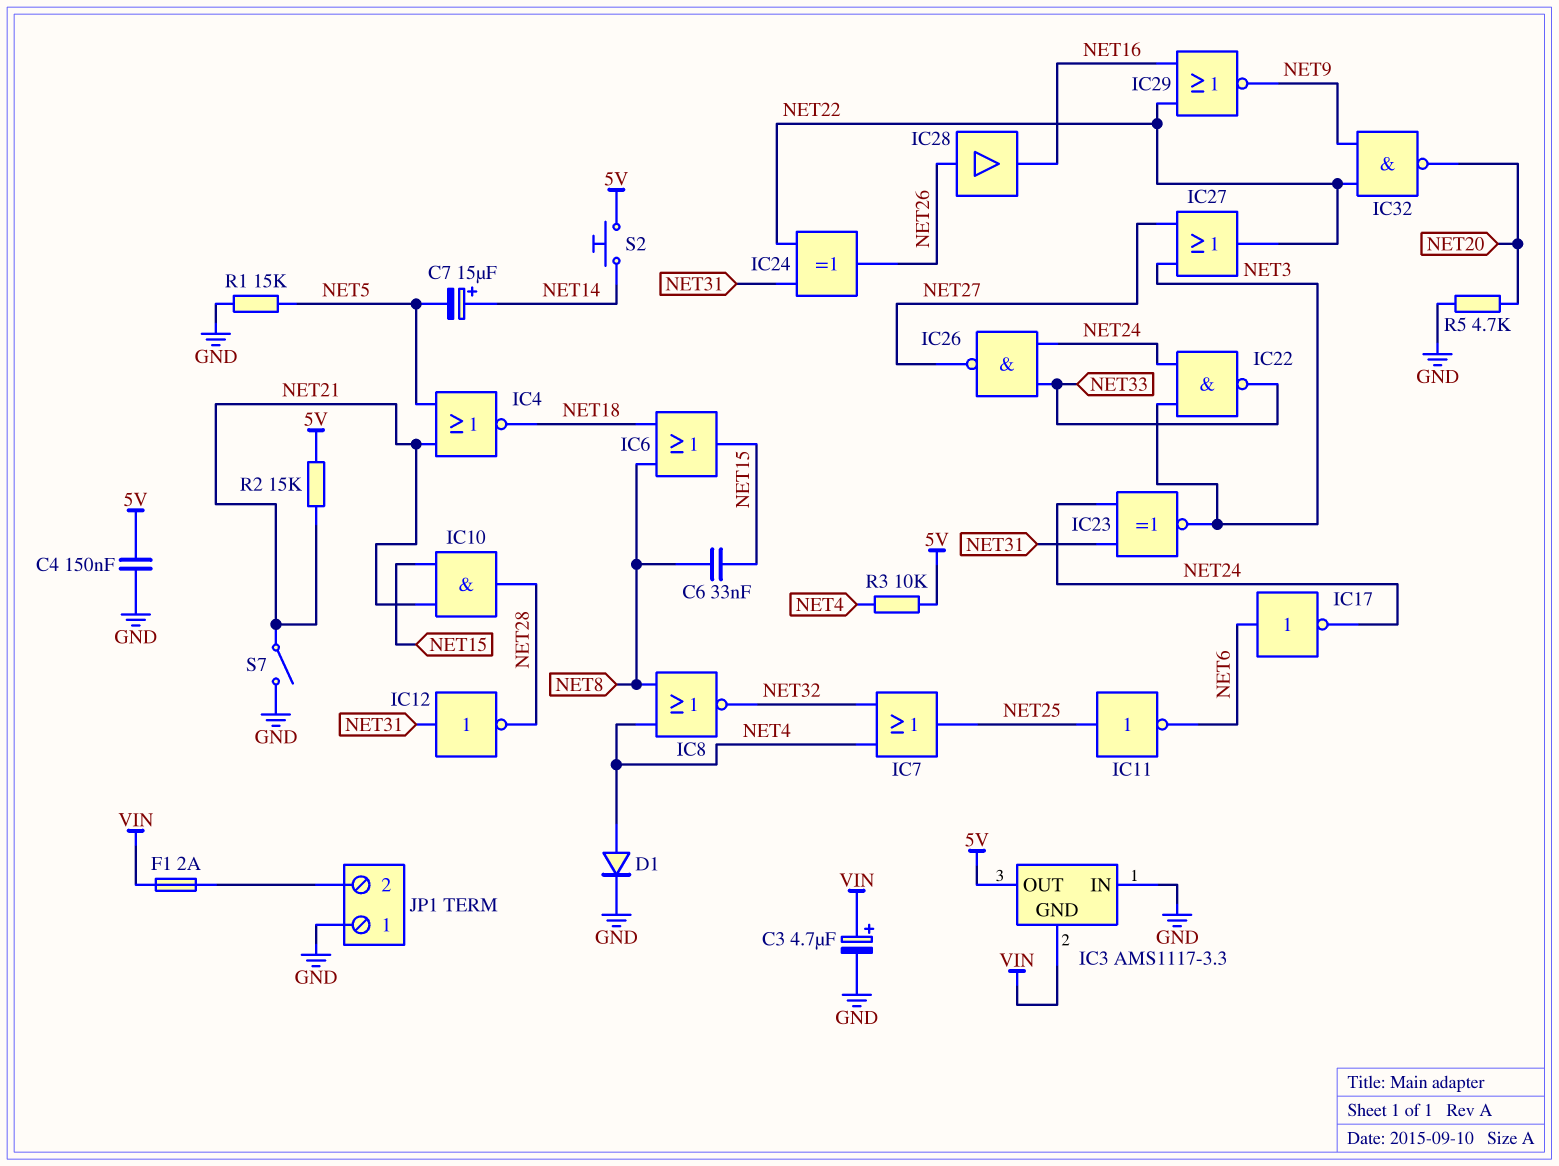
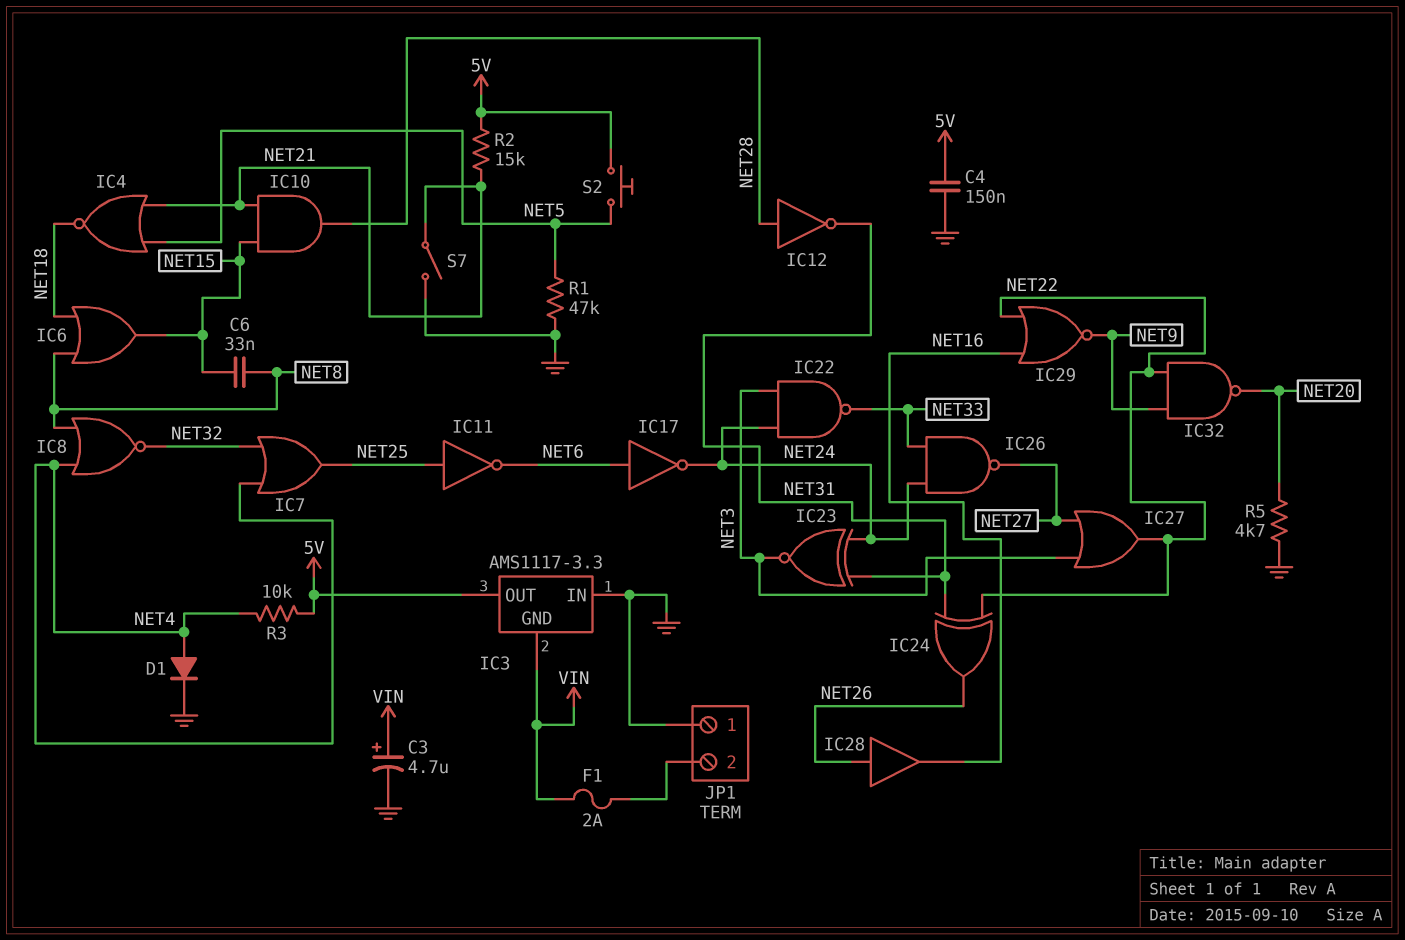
C7: 15uF (plus NET14, minus NET5) -> none
IC12: NOT (in NET31, out NET28) -> NOT (in NET28, out NET31)
R1: 15k (GND, NET5) -> 47k (GND, NET5)
S2: button (5V, NET14) -> button (5V, NET5)

